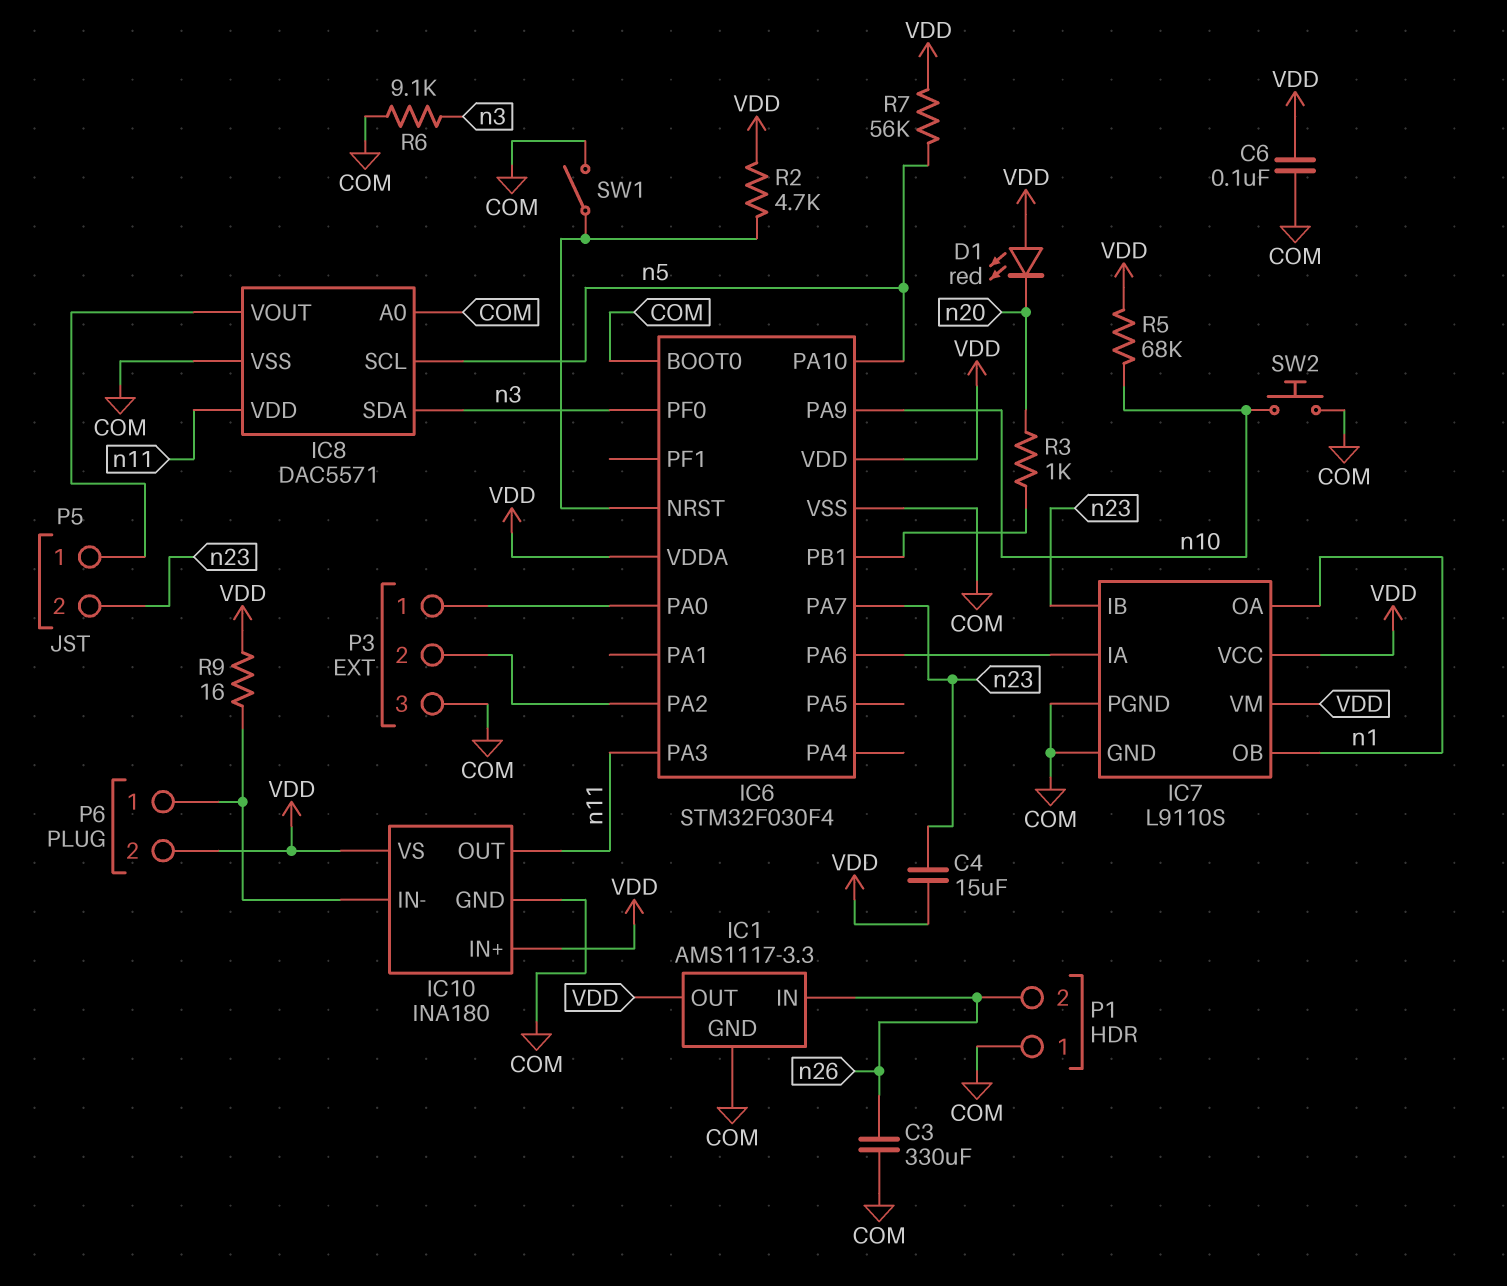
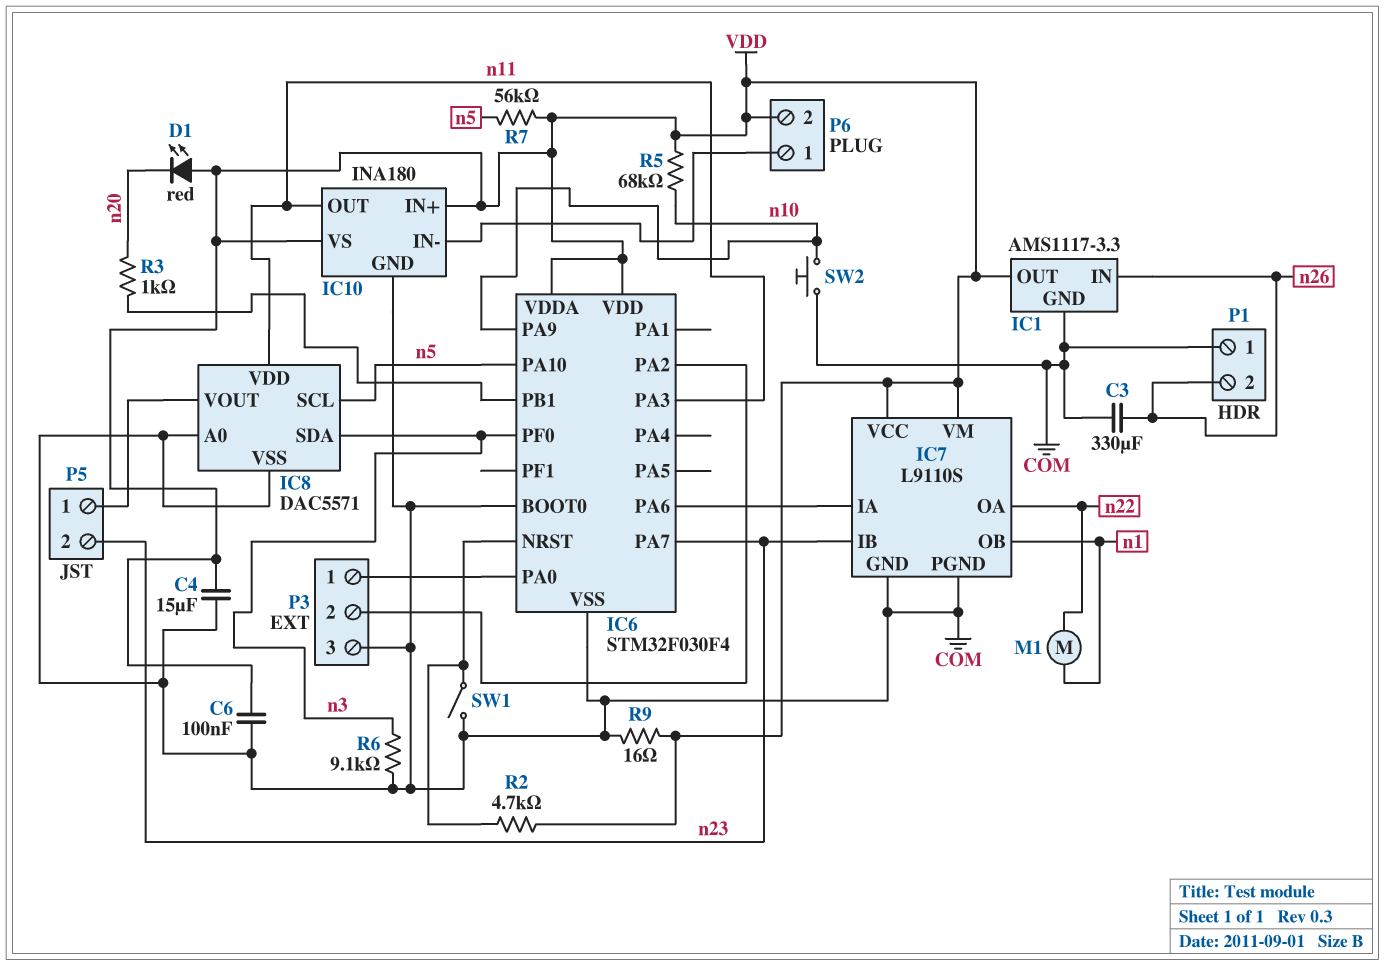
C4: 15uF (VDD, n23) -> 15uF (COM, VDD)
IC7 pin OA: n1 -> n22
M1: none -> motor (n1, n22)
R9: 16 (IC10/IN-, VDD) -> 16 (COM, VDD)

